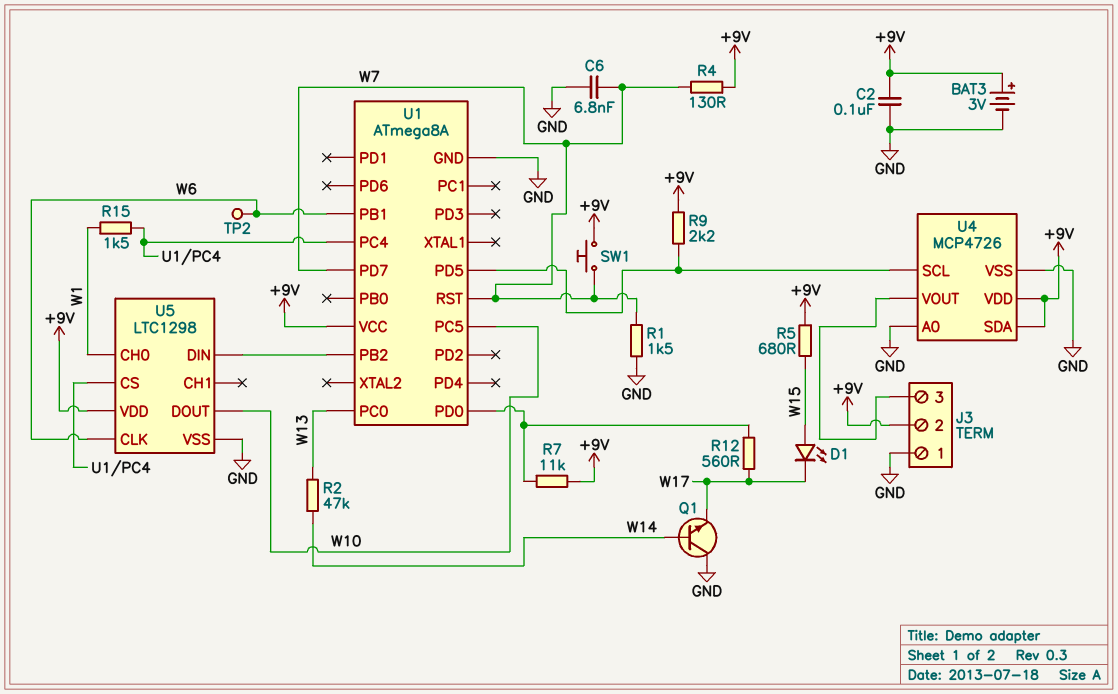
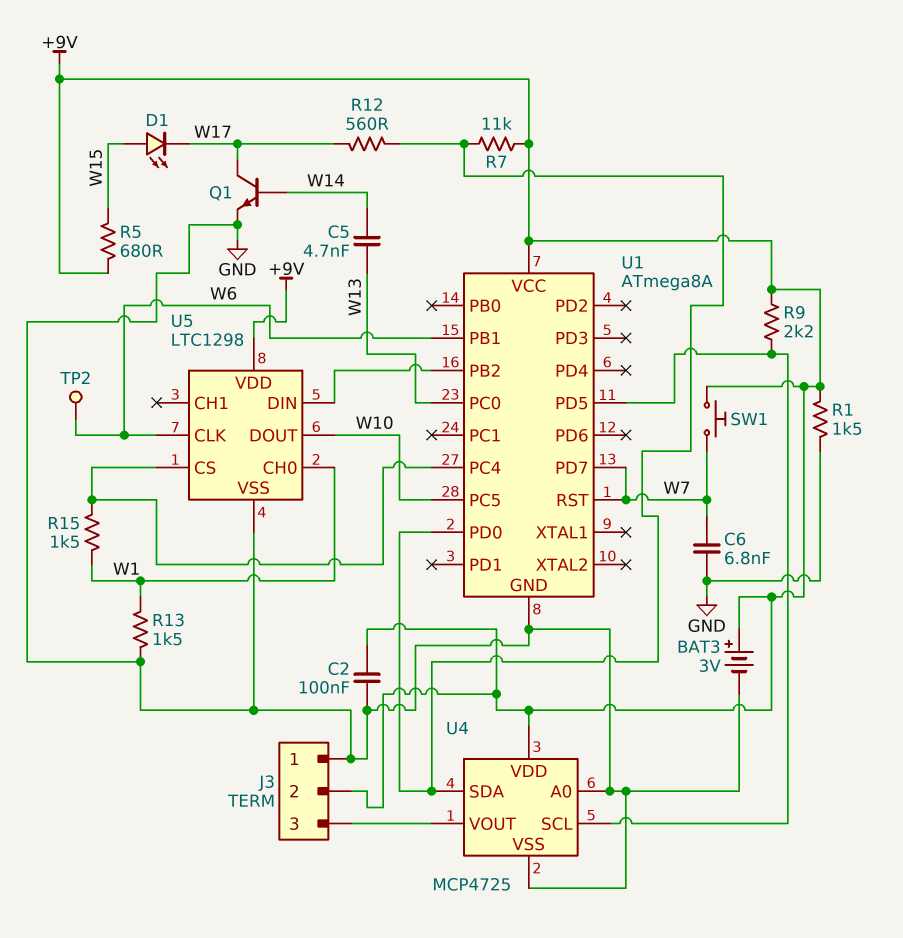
C5: none -> 4.7nF (W13, W14)
Q1: NPN (B W14, C GND, E W17) -> NPN (B W14, C W17, E GND)
R1: 1.5k (GND, W7) -> 1.5k (+9V, GND)
R2: 47k (W13, W14) -> none
R4: 130 (+9V, W7) -> none
R13: none -> 1.5k (GND, W1)
U4: MCP4726 -> MCP4725
U4 pin SDA: +9V -> U1/PD0

